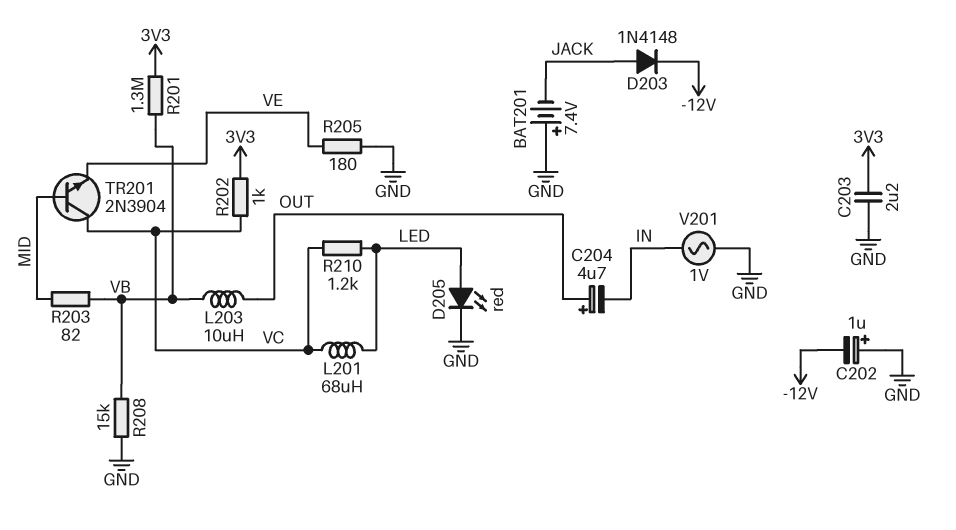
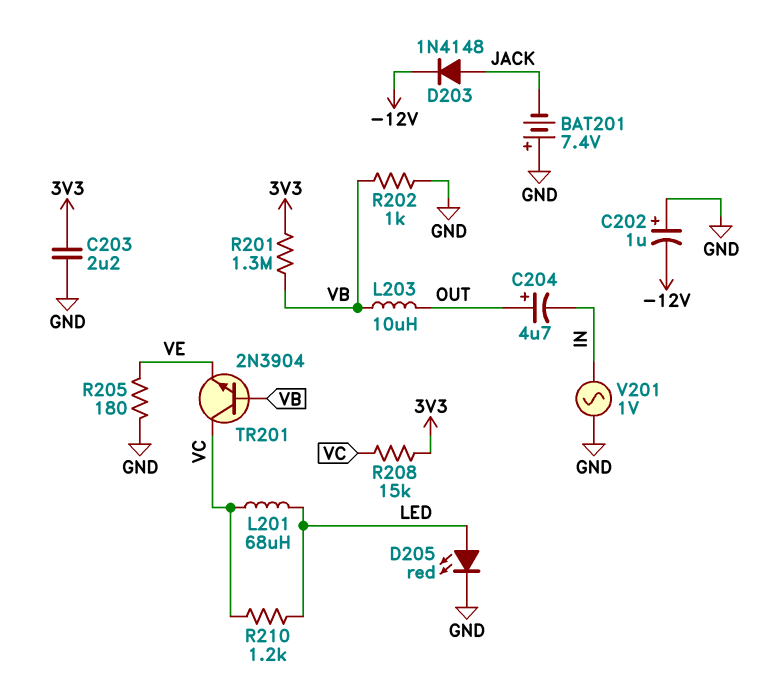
R202: 1k (3V3, VC) -> 1k (GND, VB)
R203: 82 (MID, VB) -> none
R208: 15k (GND, VB) -> 15k (3V3, VC)
TR201: NPN 2N3904 (B MID, C VC, E VE) -> NPN 2N3904 (B VB, C VC, E VE)

